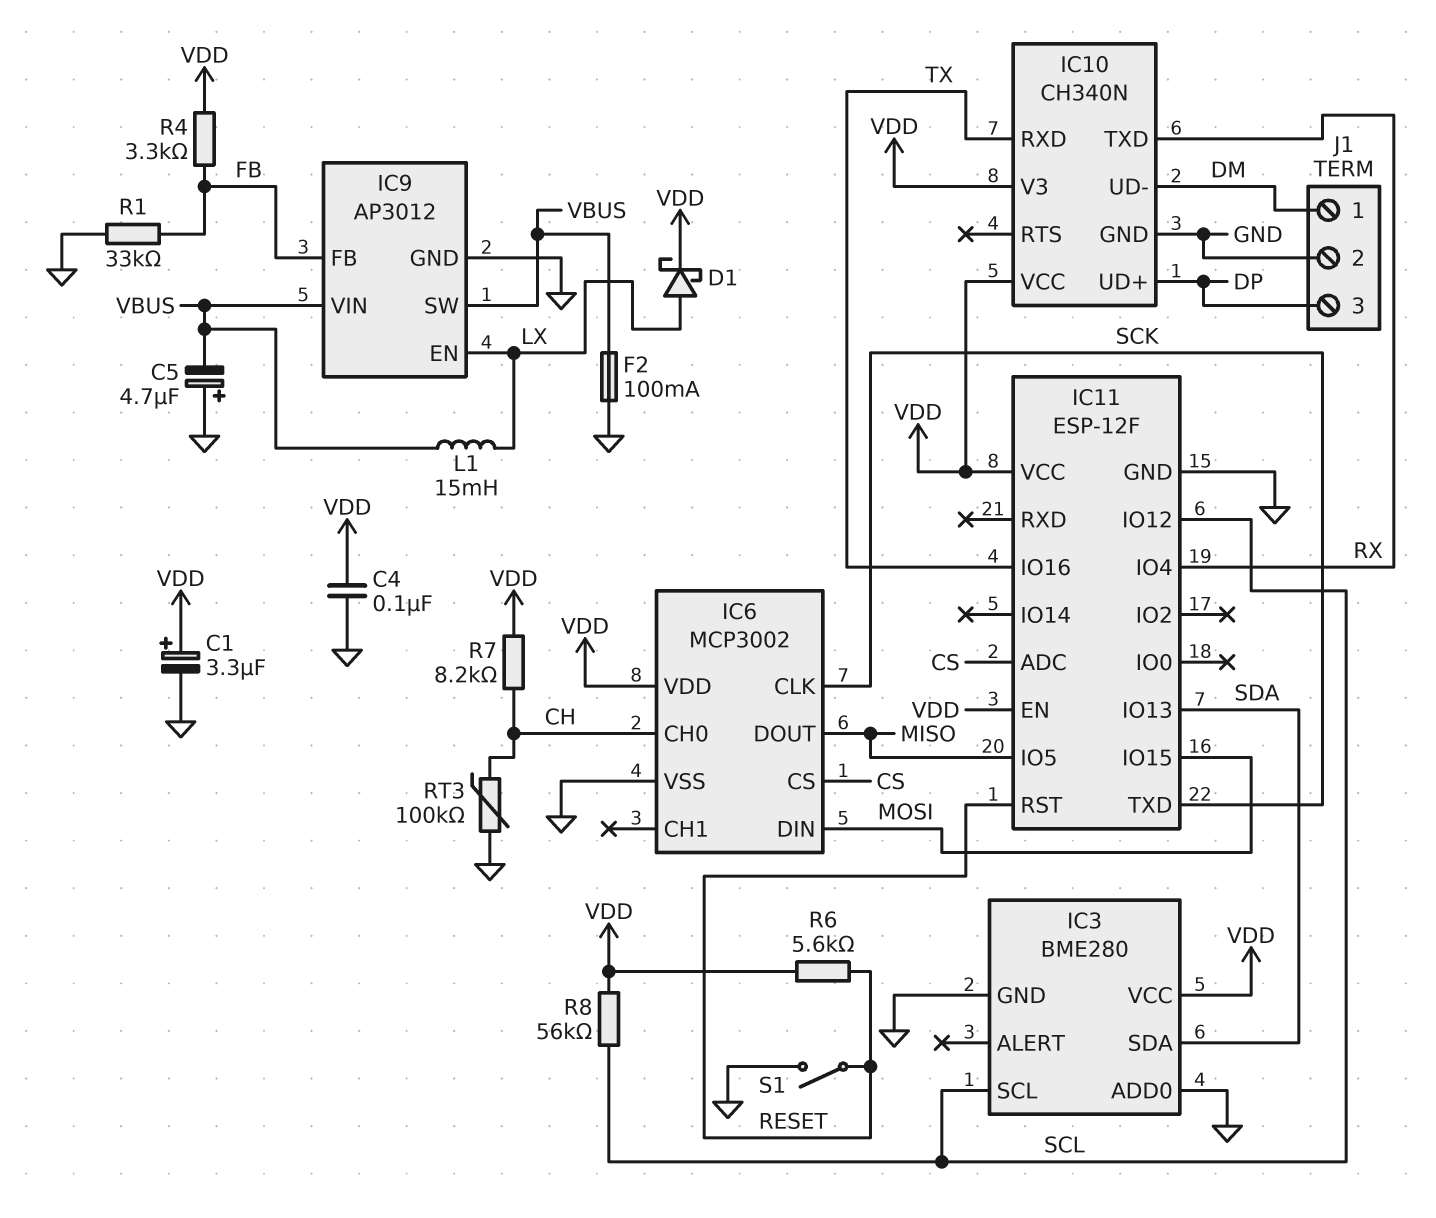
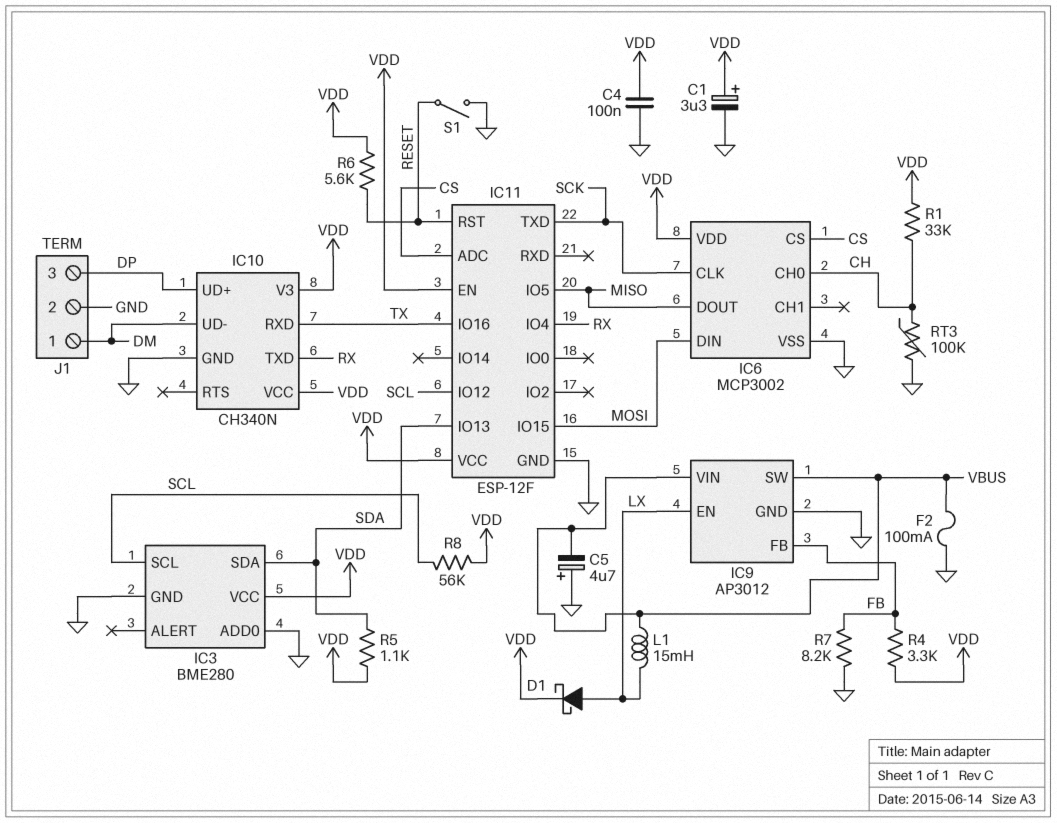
R1: 33k (FB, GND) -> 33k (CH, VDD)
R5: none -> 1.1k (SDA, VDD)
R7: 8.2k (CH, VDD) -> 8.2k (FB, GND)

